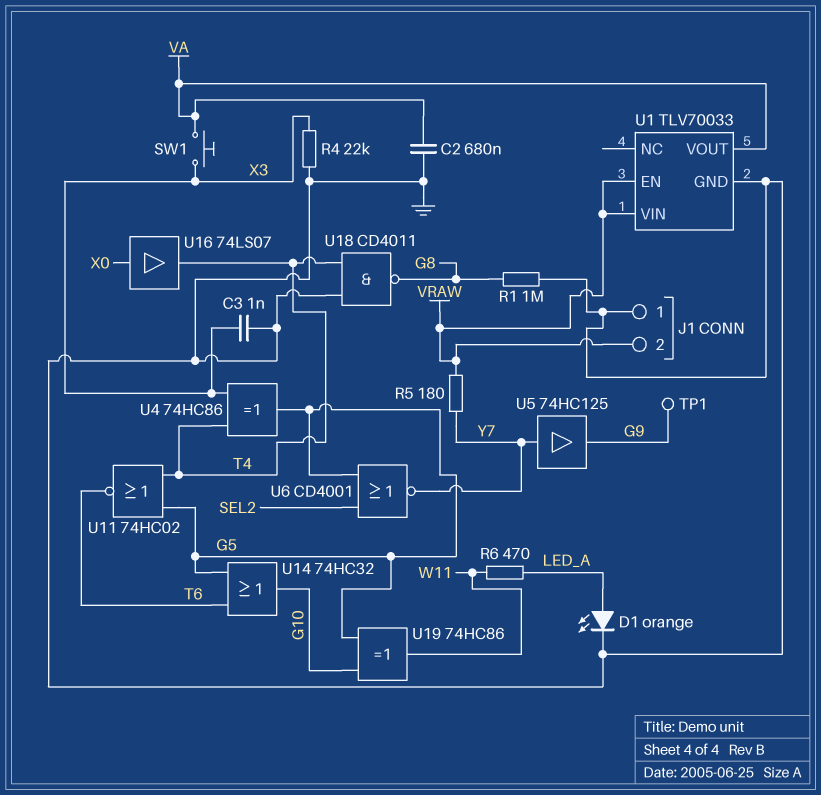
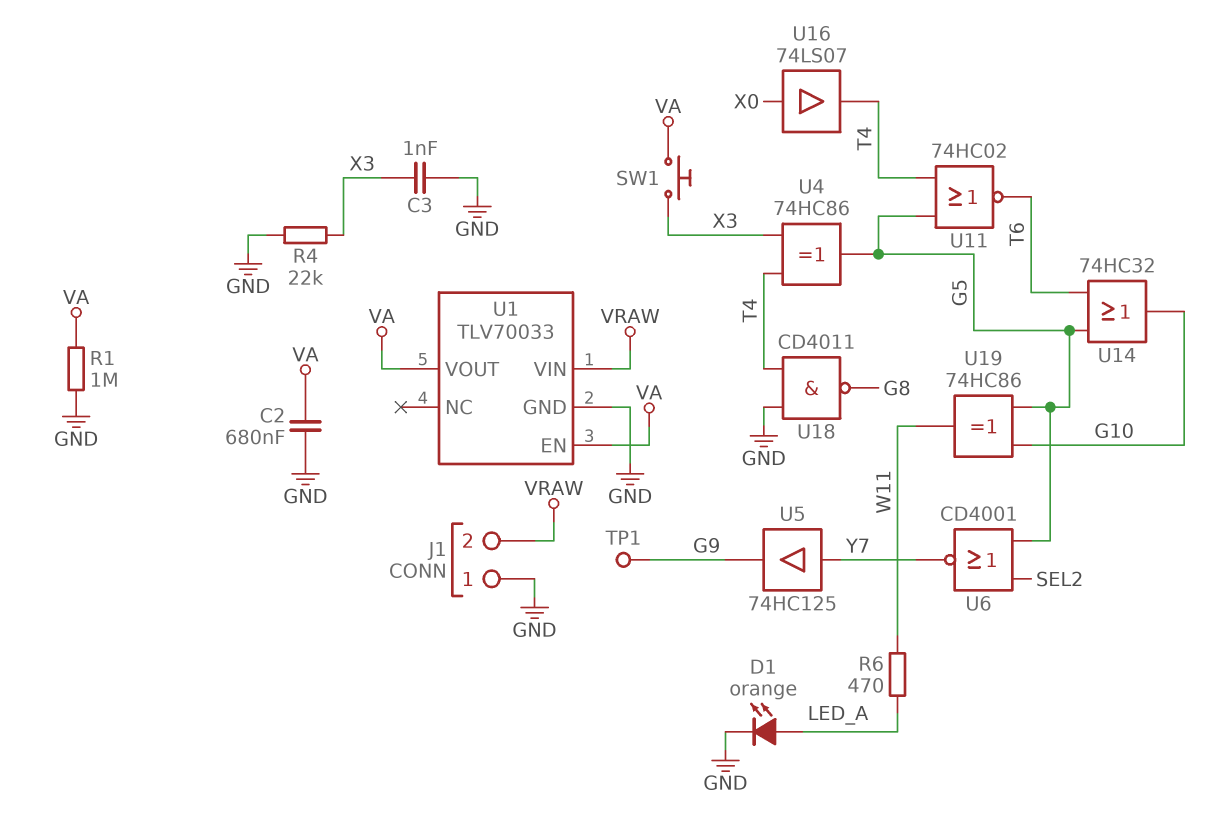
R1: 1M (G8, GND) -> 1M (GND, VA)
R5: 180 (VRAW, Y7) -> none
U1 pin EN: VRAW -> VA

